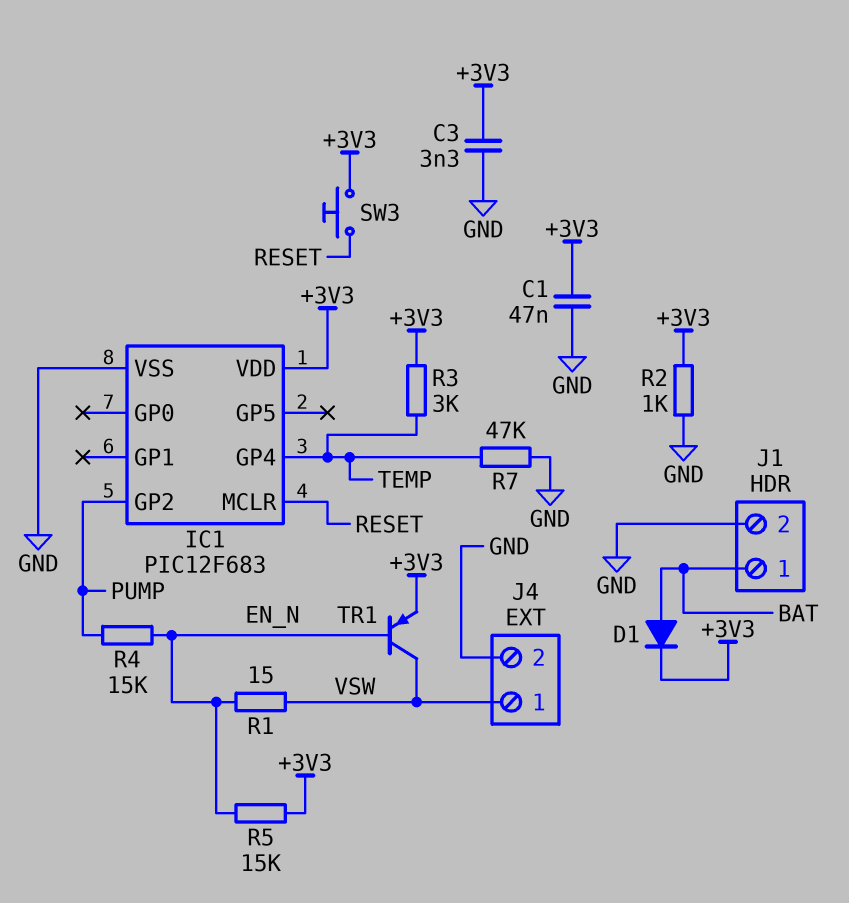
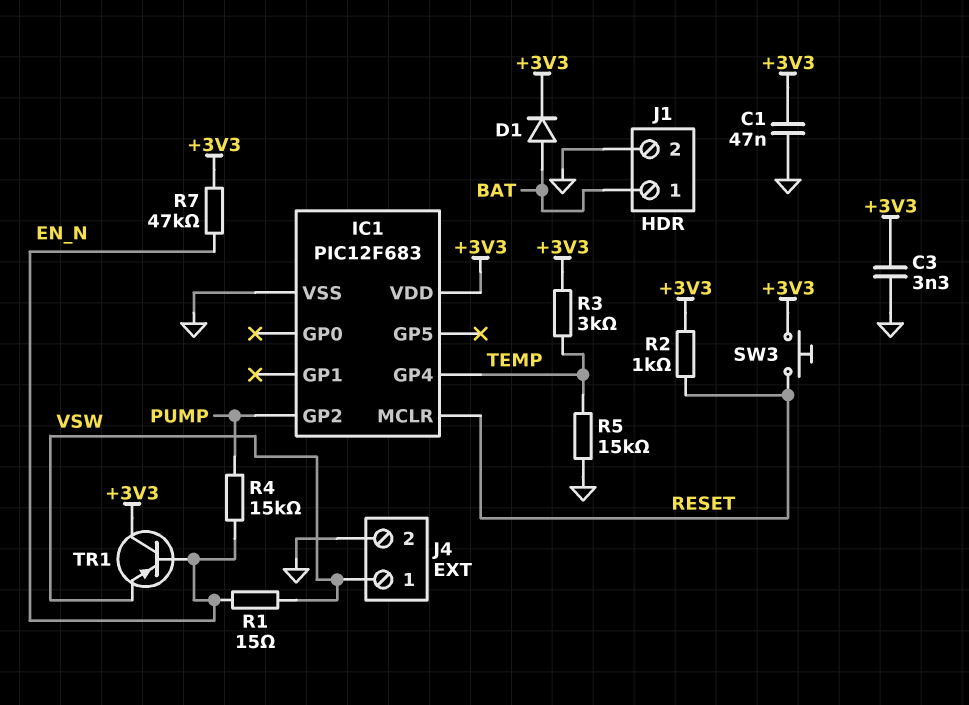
R2: 1k (+3V3, GND) -> 1k (+3V3, RESET)
R5: 15k (+3V3, EN_N) -> 15k (GND, TEMP)
R7: 47k (GND, TEMP) -> 47k (+3V3, EN_N)
TR1: PNP (B EN_N, C VSW, E +3V3) -> PNP (B EN_N, C +3V3, E VSW)

